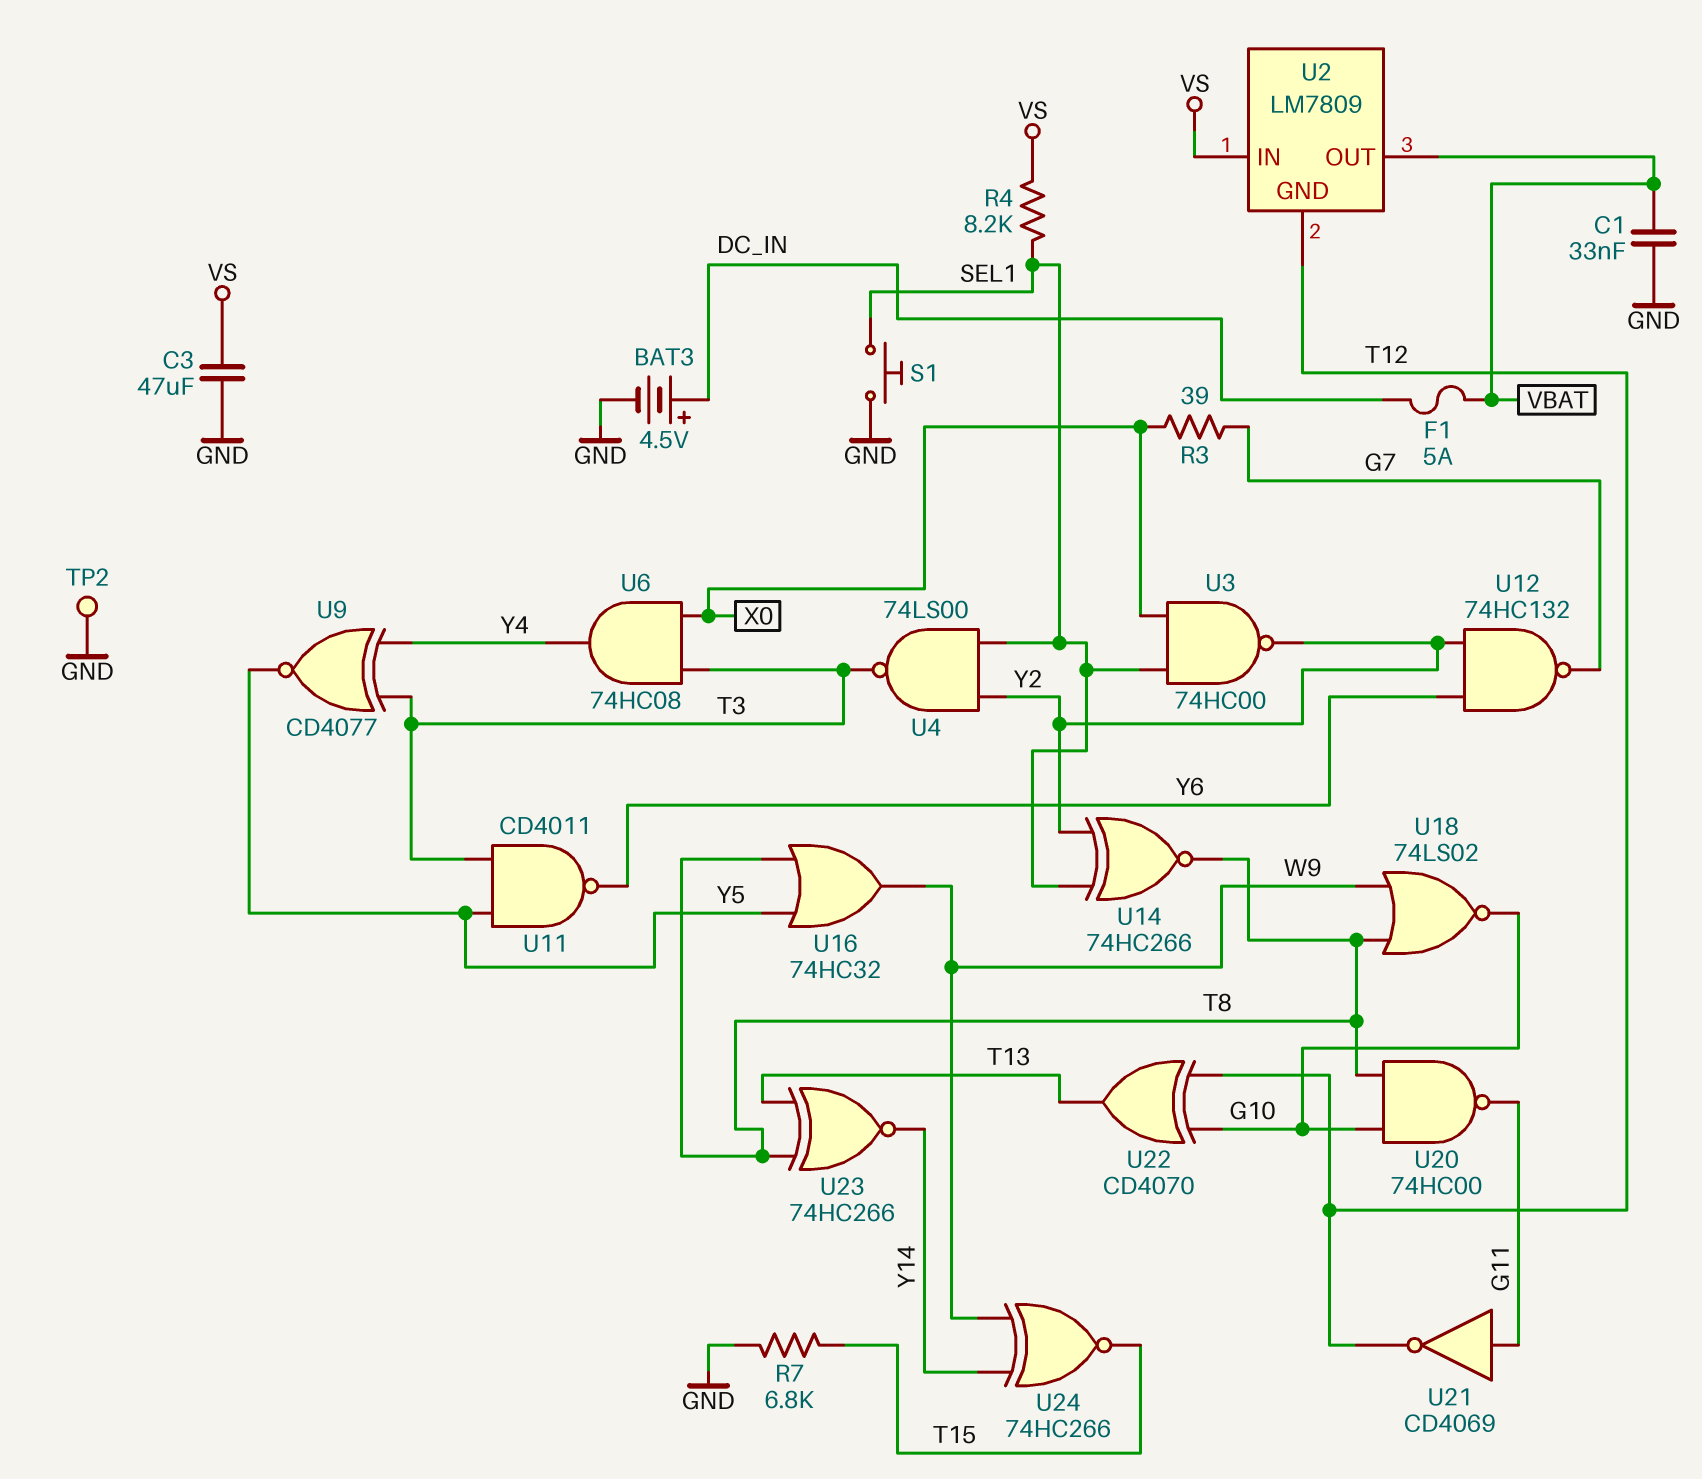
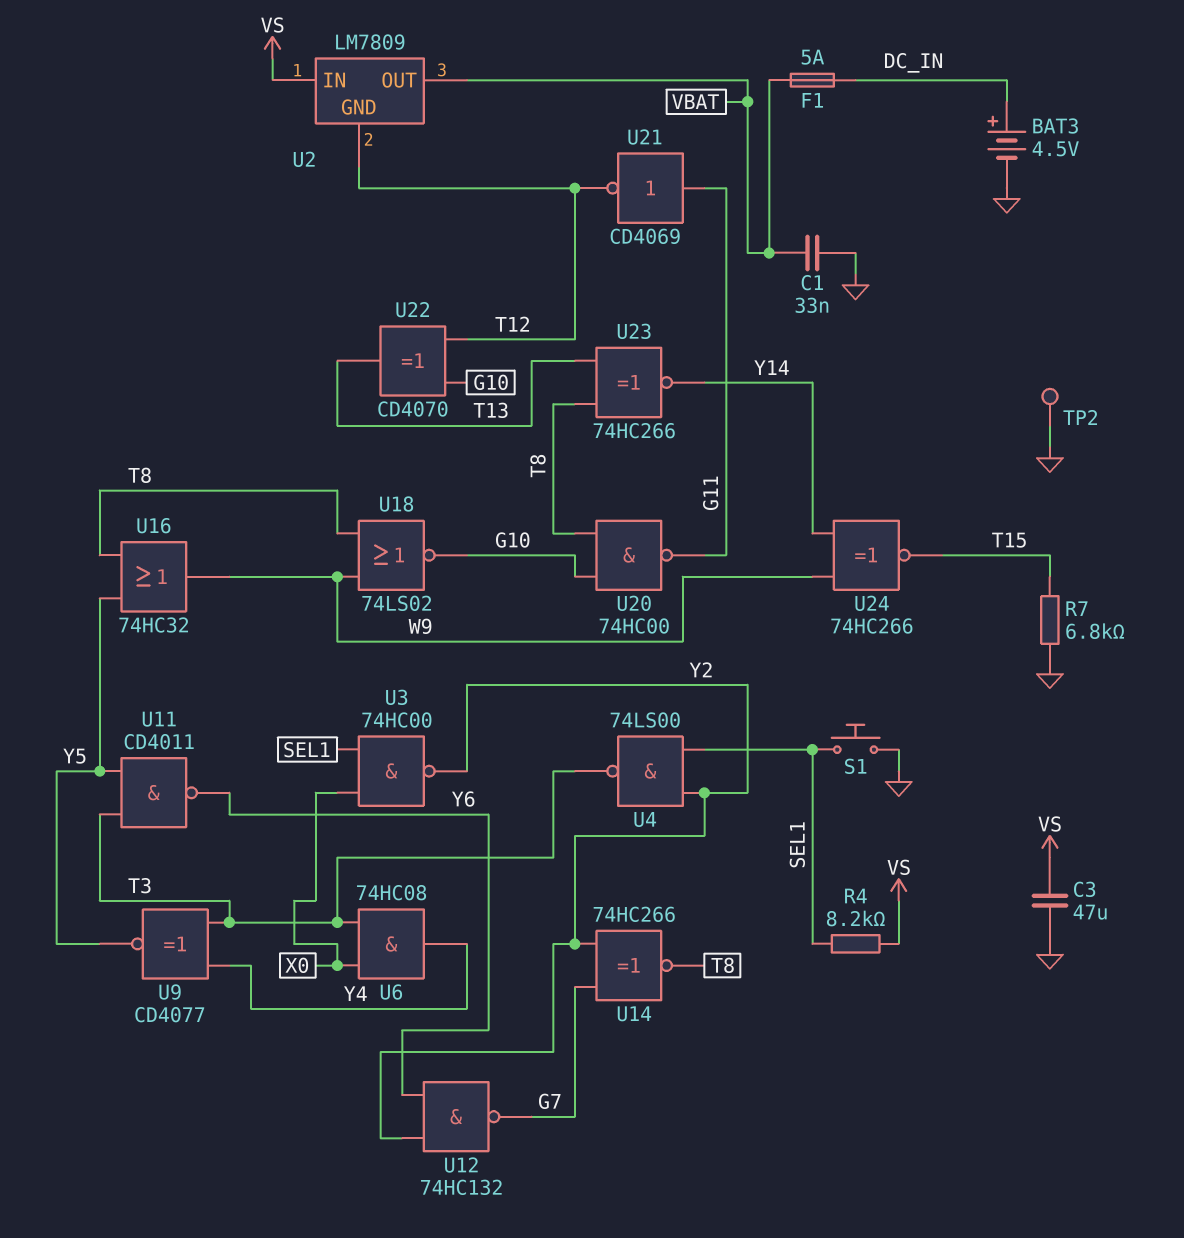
R3: 39 (G7, X0) -> none
U14: XNOR 74HC266 (in SEL1, in Y2, out T8) -> XNOR 74HC266 (in G7, in Y2, out T8)

